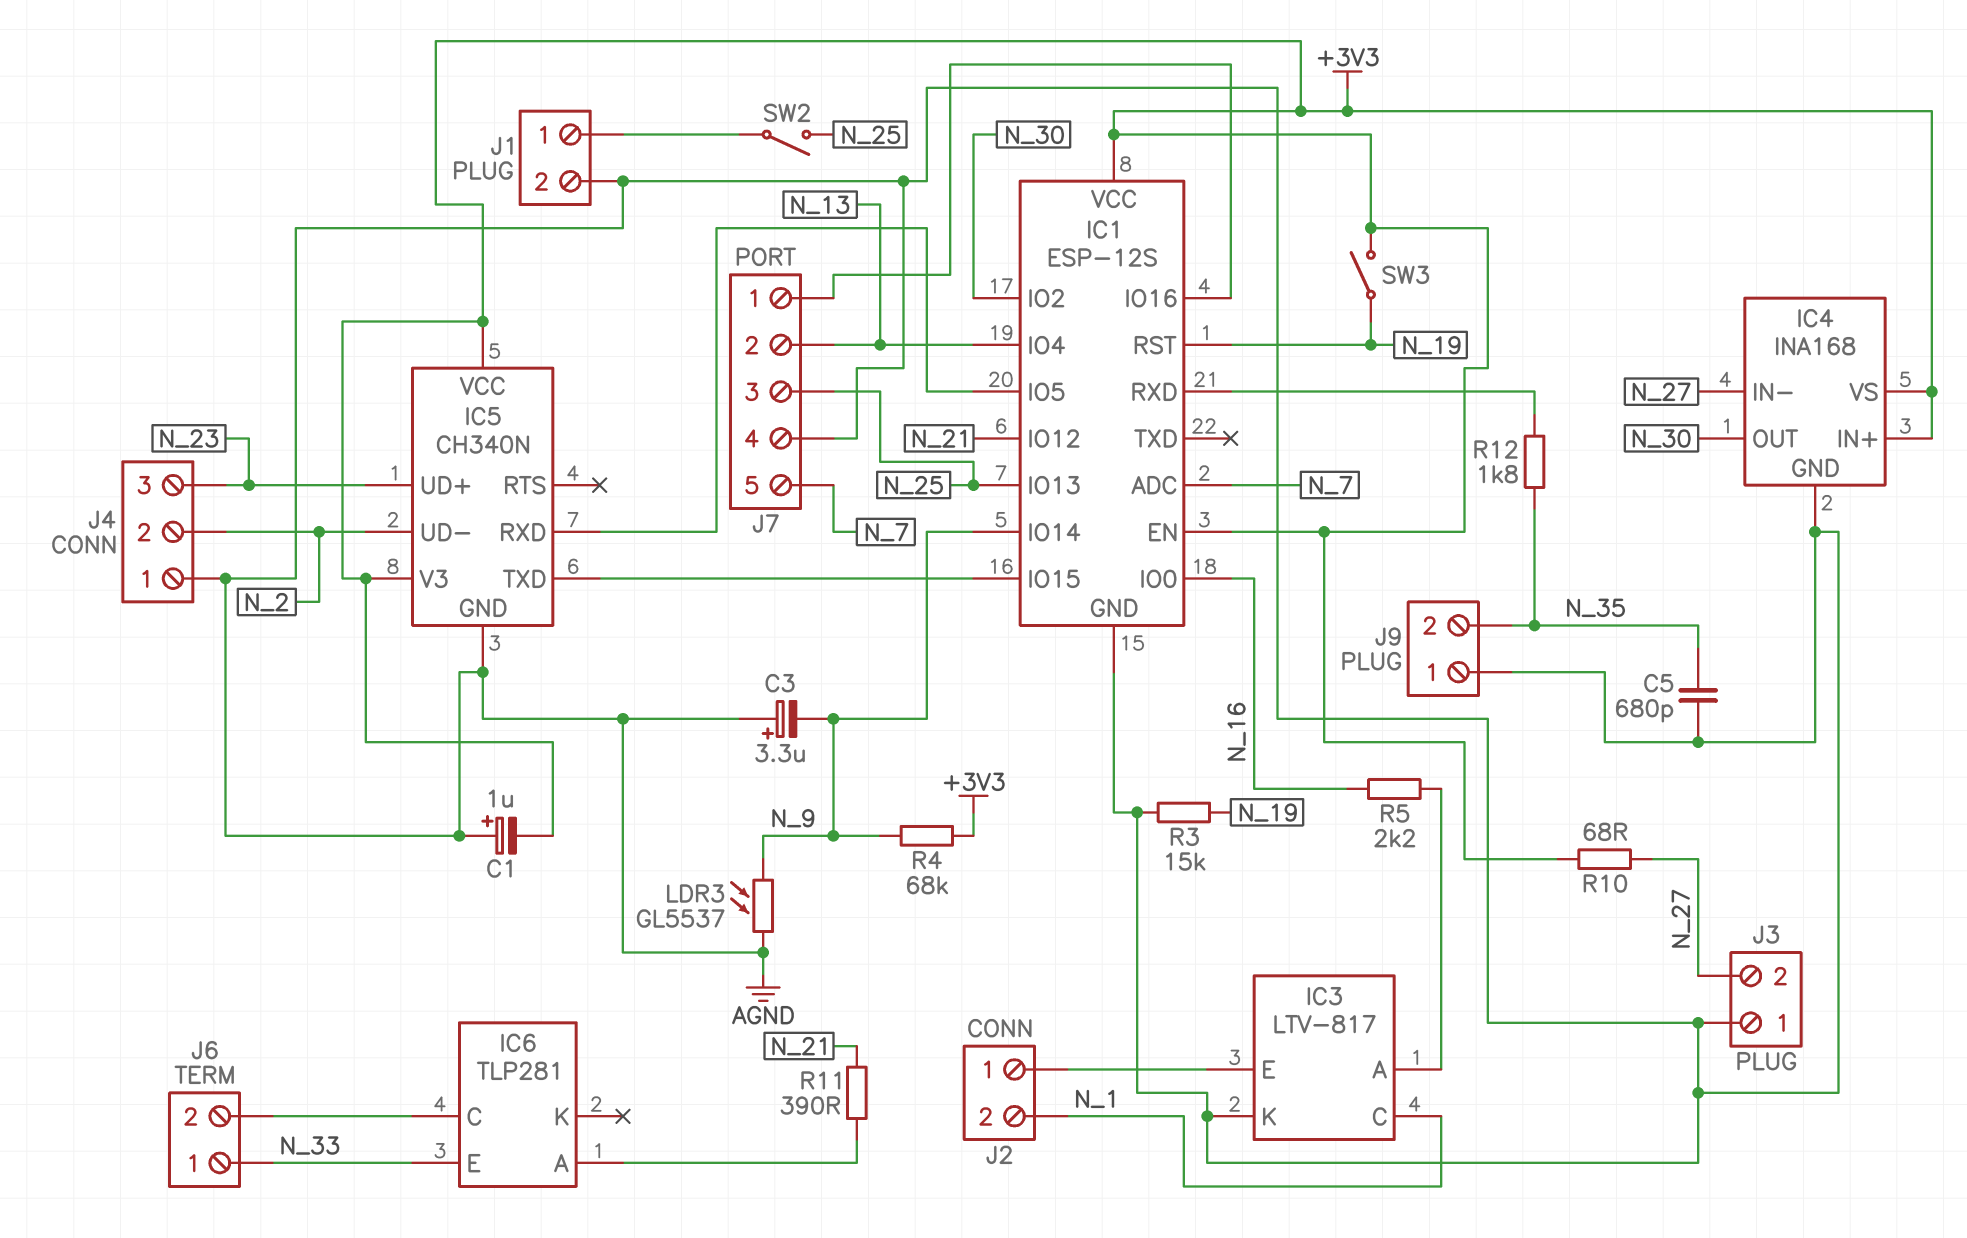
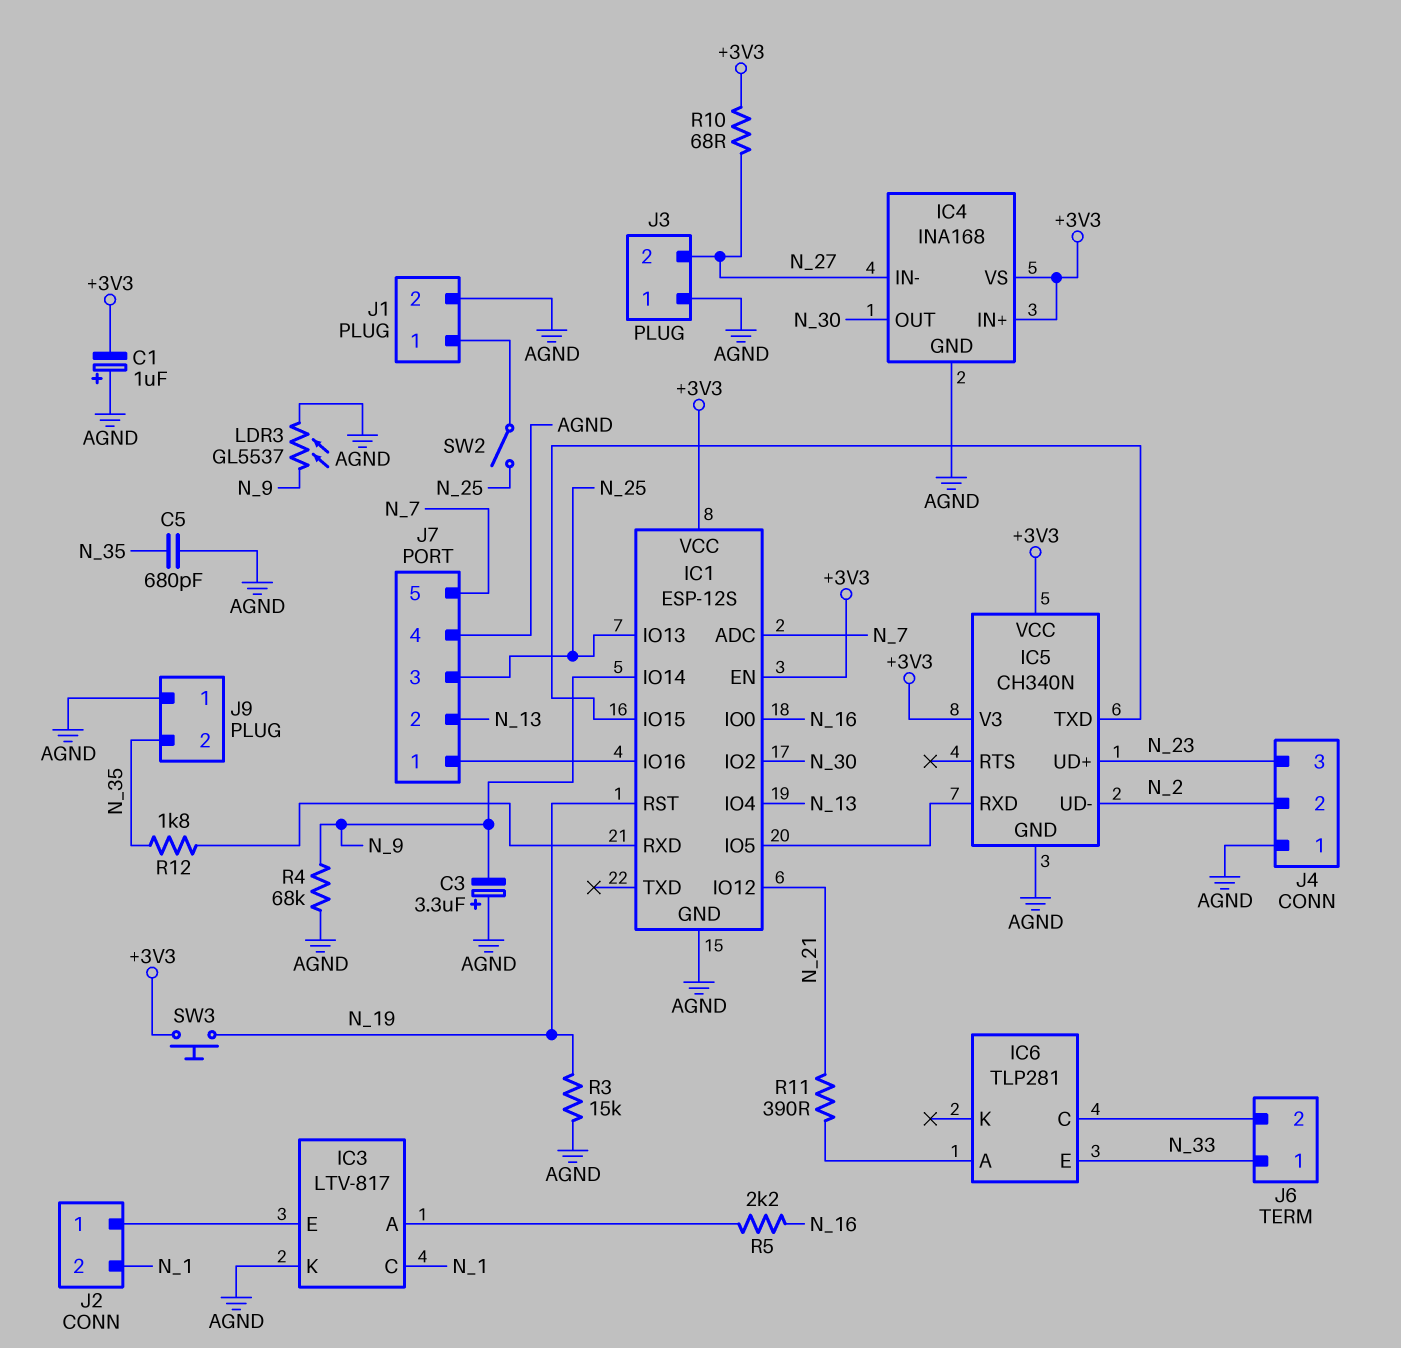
R4: 68k (+3V3, N_9) -> 68k (AGND, N_9)
SW3: switch (+3V3, N_19) -> button (+3V3, N_19)

